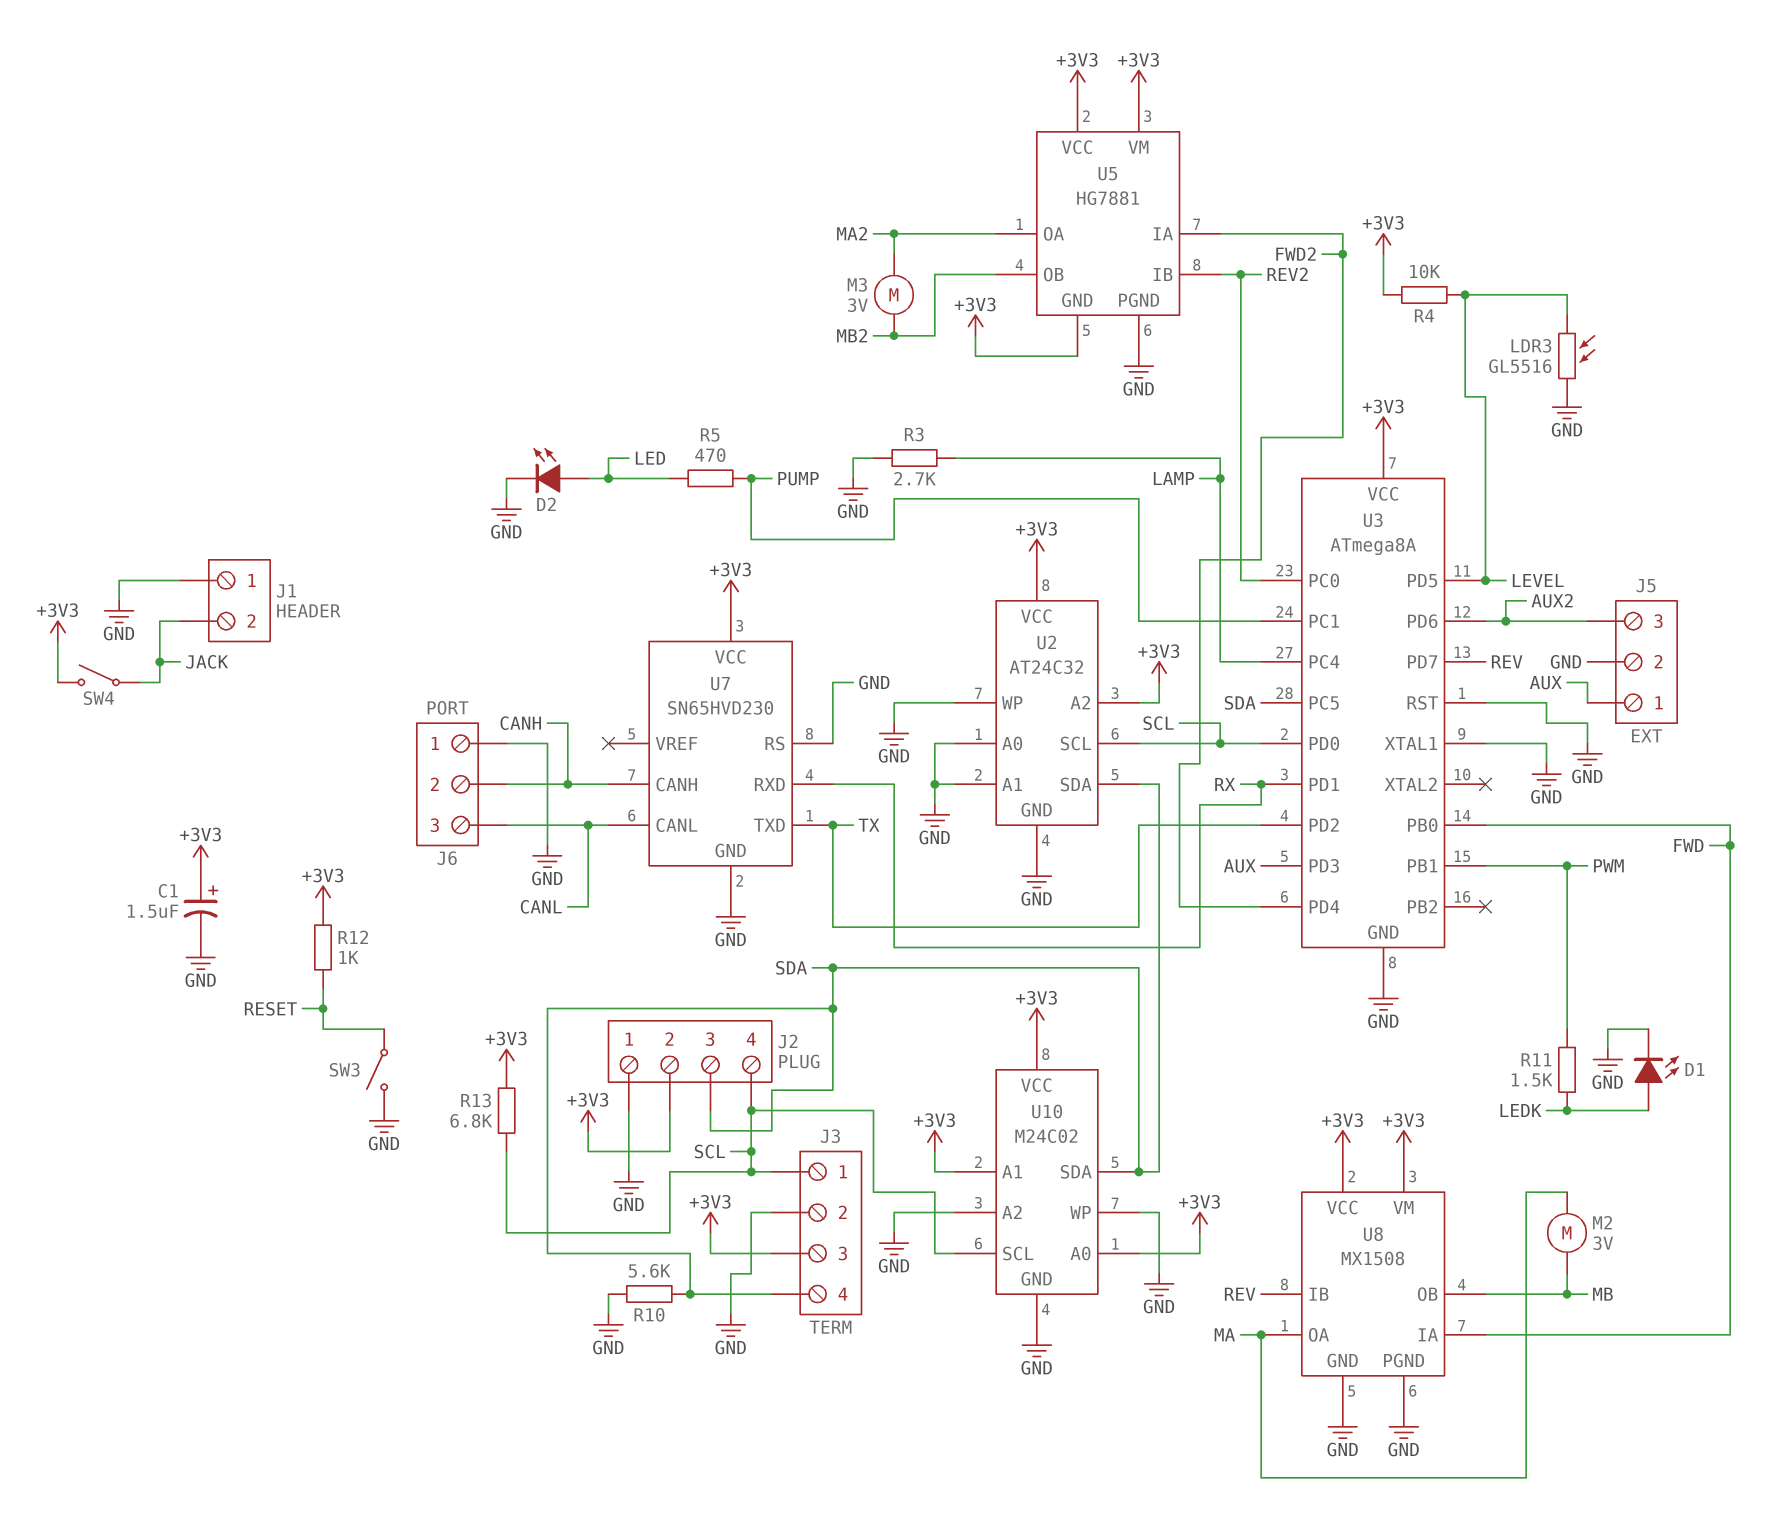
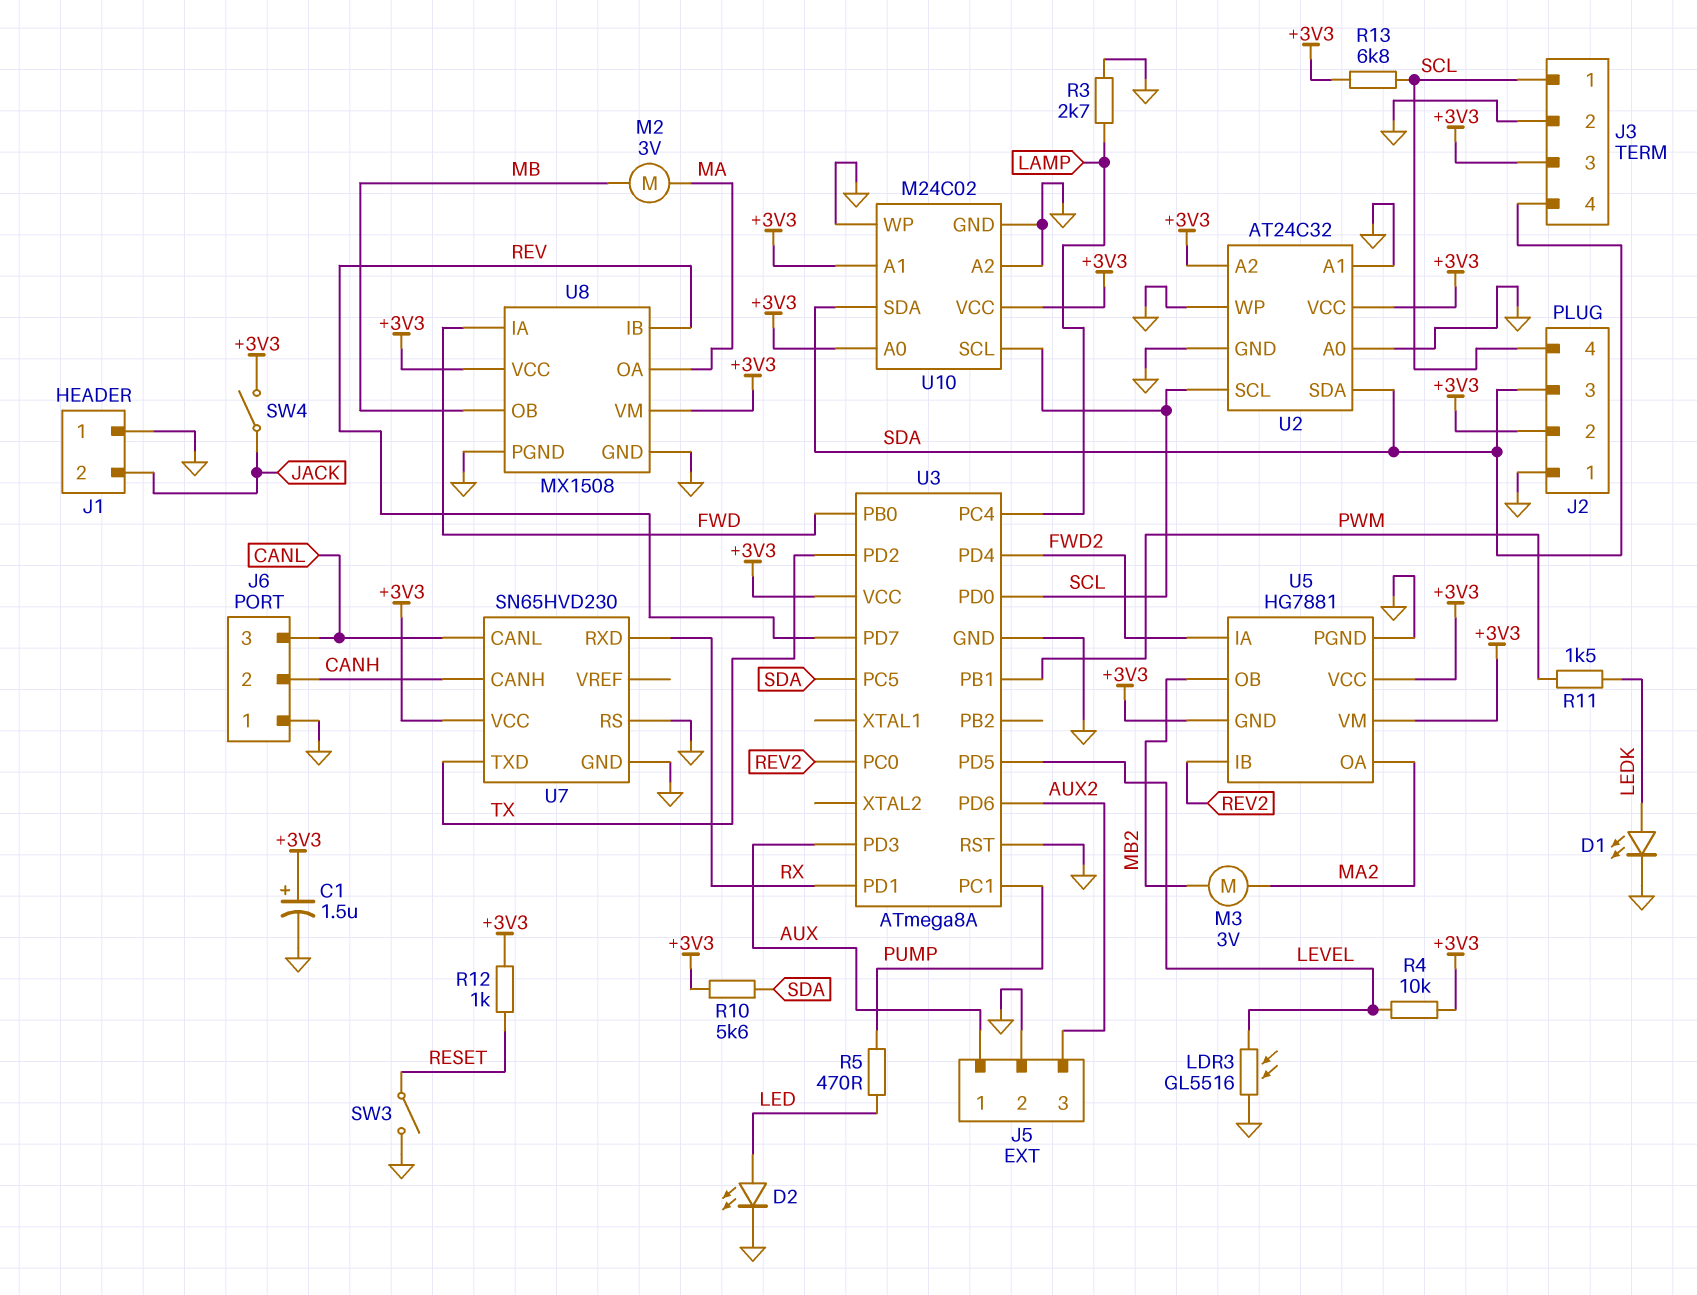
R10: 5.6k (GND, SDA) -> 5.6k (+3V3, SDA)
U3 pin XTAL1: GND -> none

